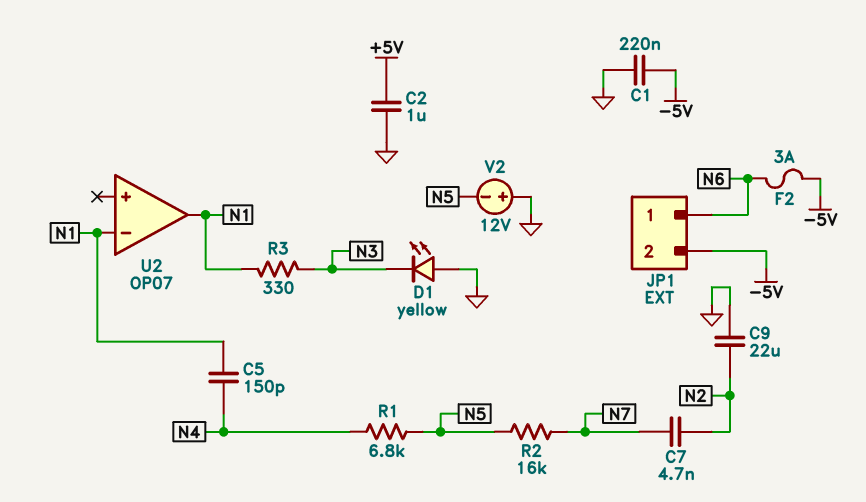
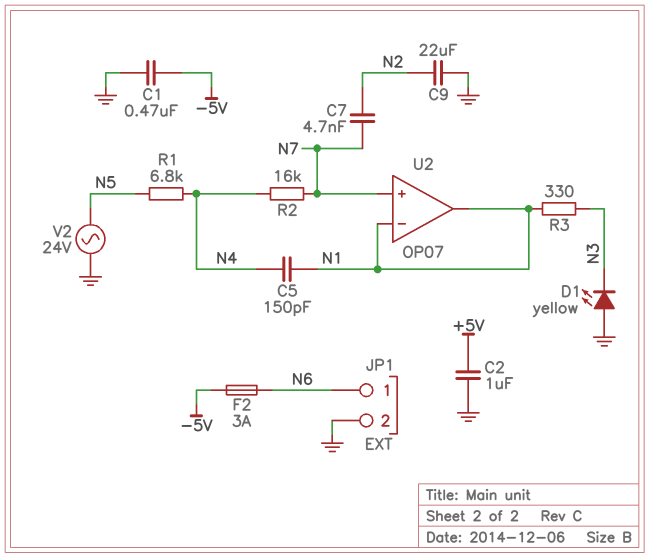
C1: 220nF (-5V, GND) -> 470nF (-5V, GND)
JP1 pin 2: -5V -> GND
R2: 16k (N5, N7) -> 16k (N4, N7)
U2 pin in+: none -> N7
V2: 12V (plus GND, minus N5) -> AC 24V (GND, N5)

